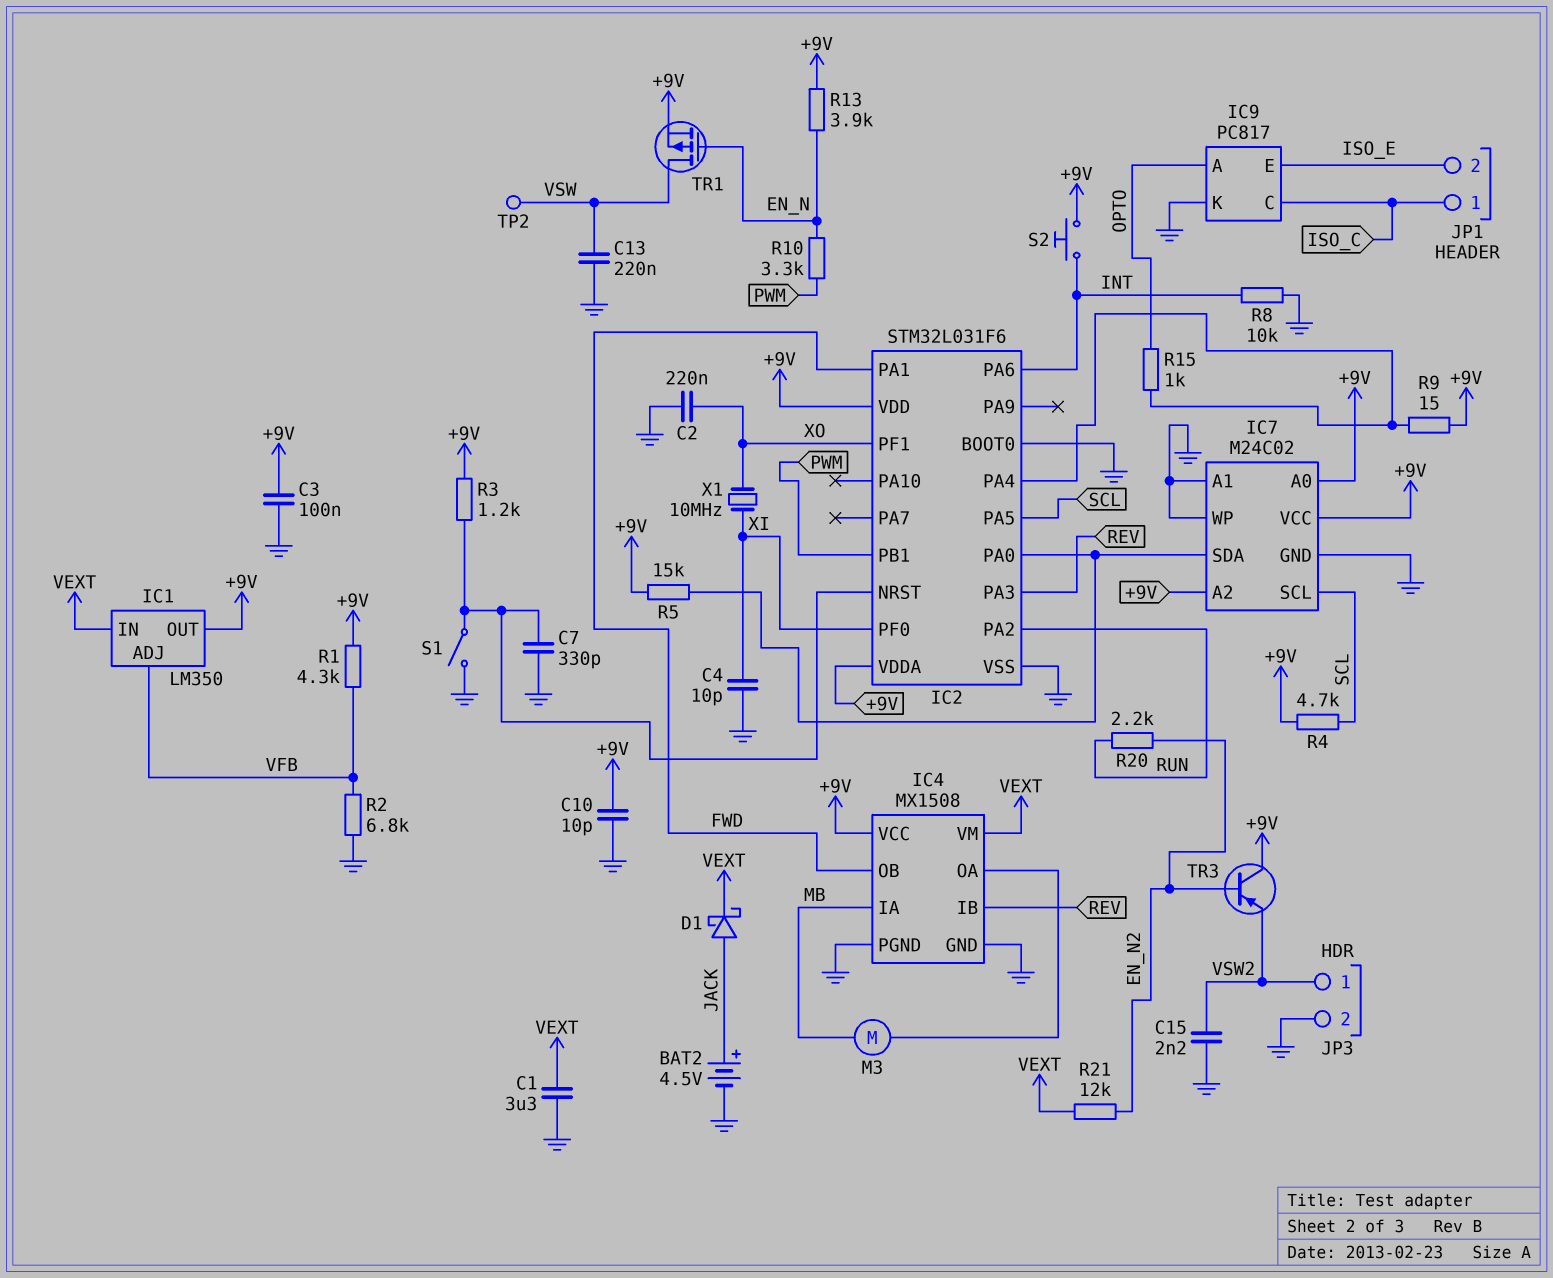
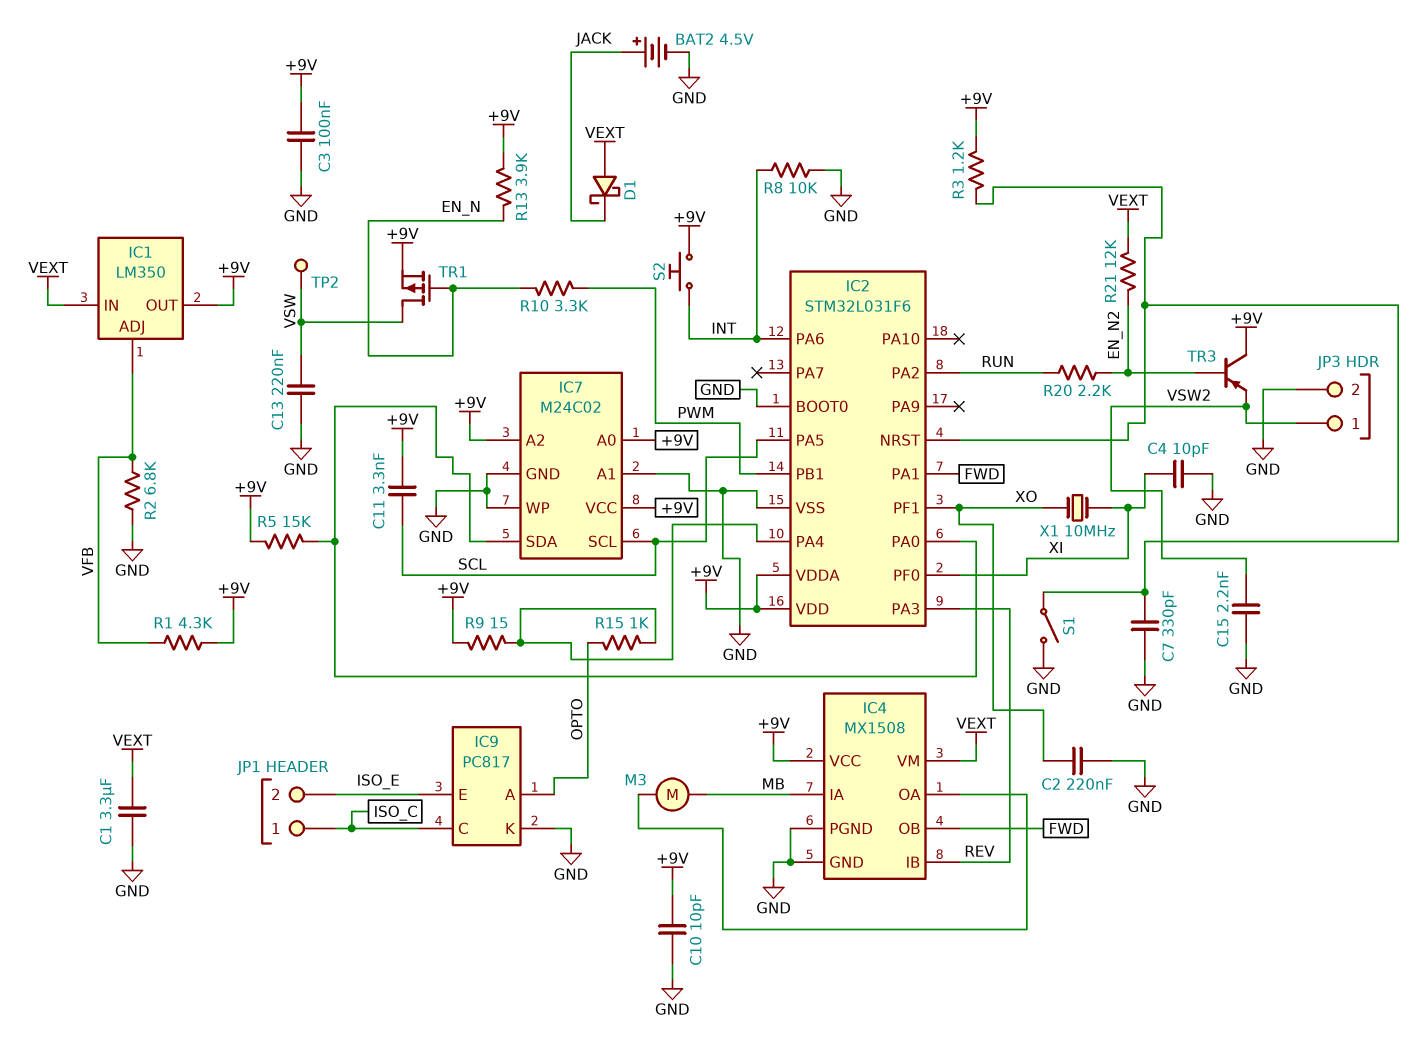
C11: none -> 3.3nF (+9V, SCL)
D1: schottky (A JACK, K VEXT) -> schottky (A VEXT, K JACK)
R4: 4.7k (+9V, SCL) -> none

